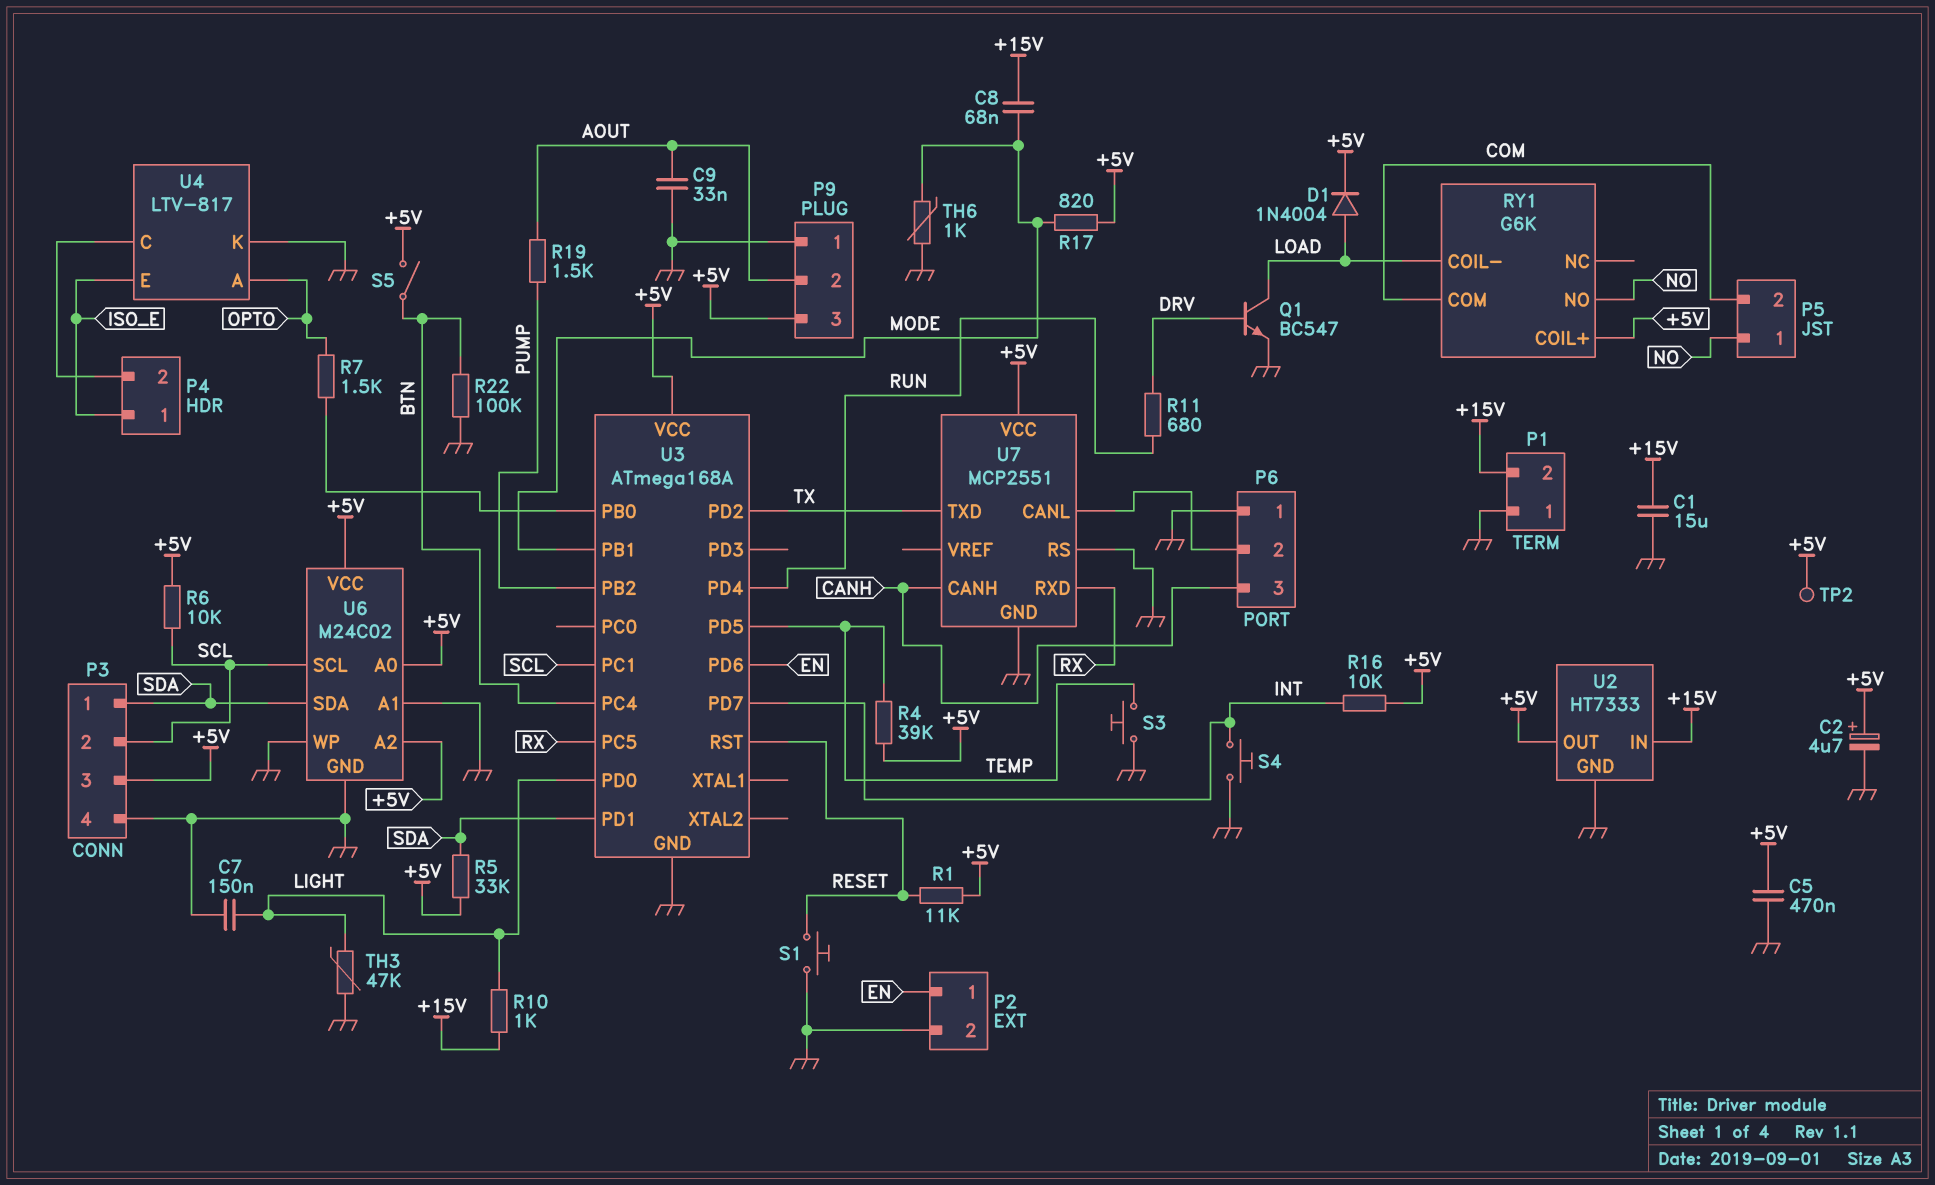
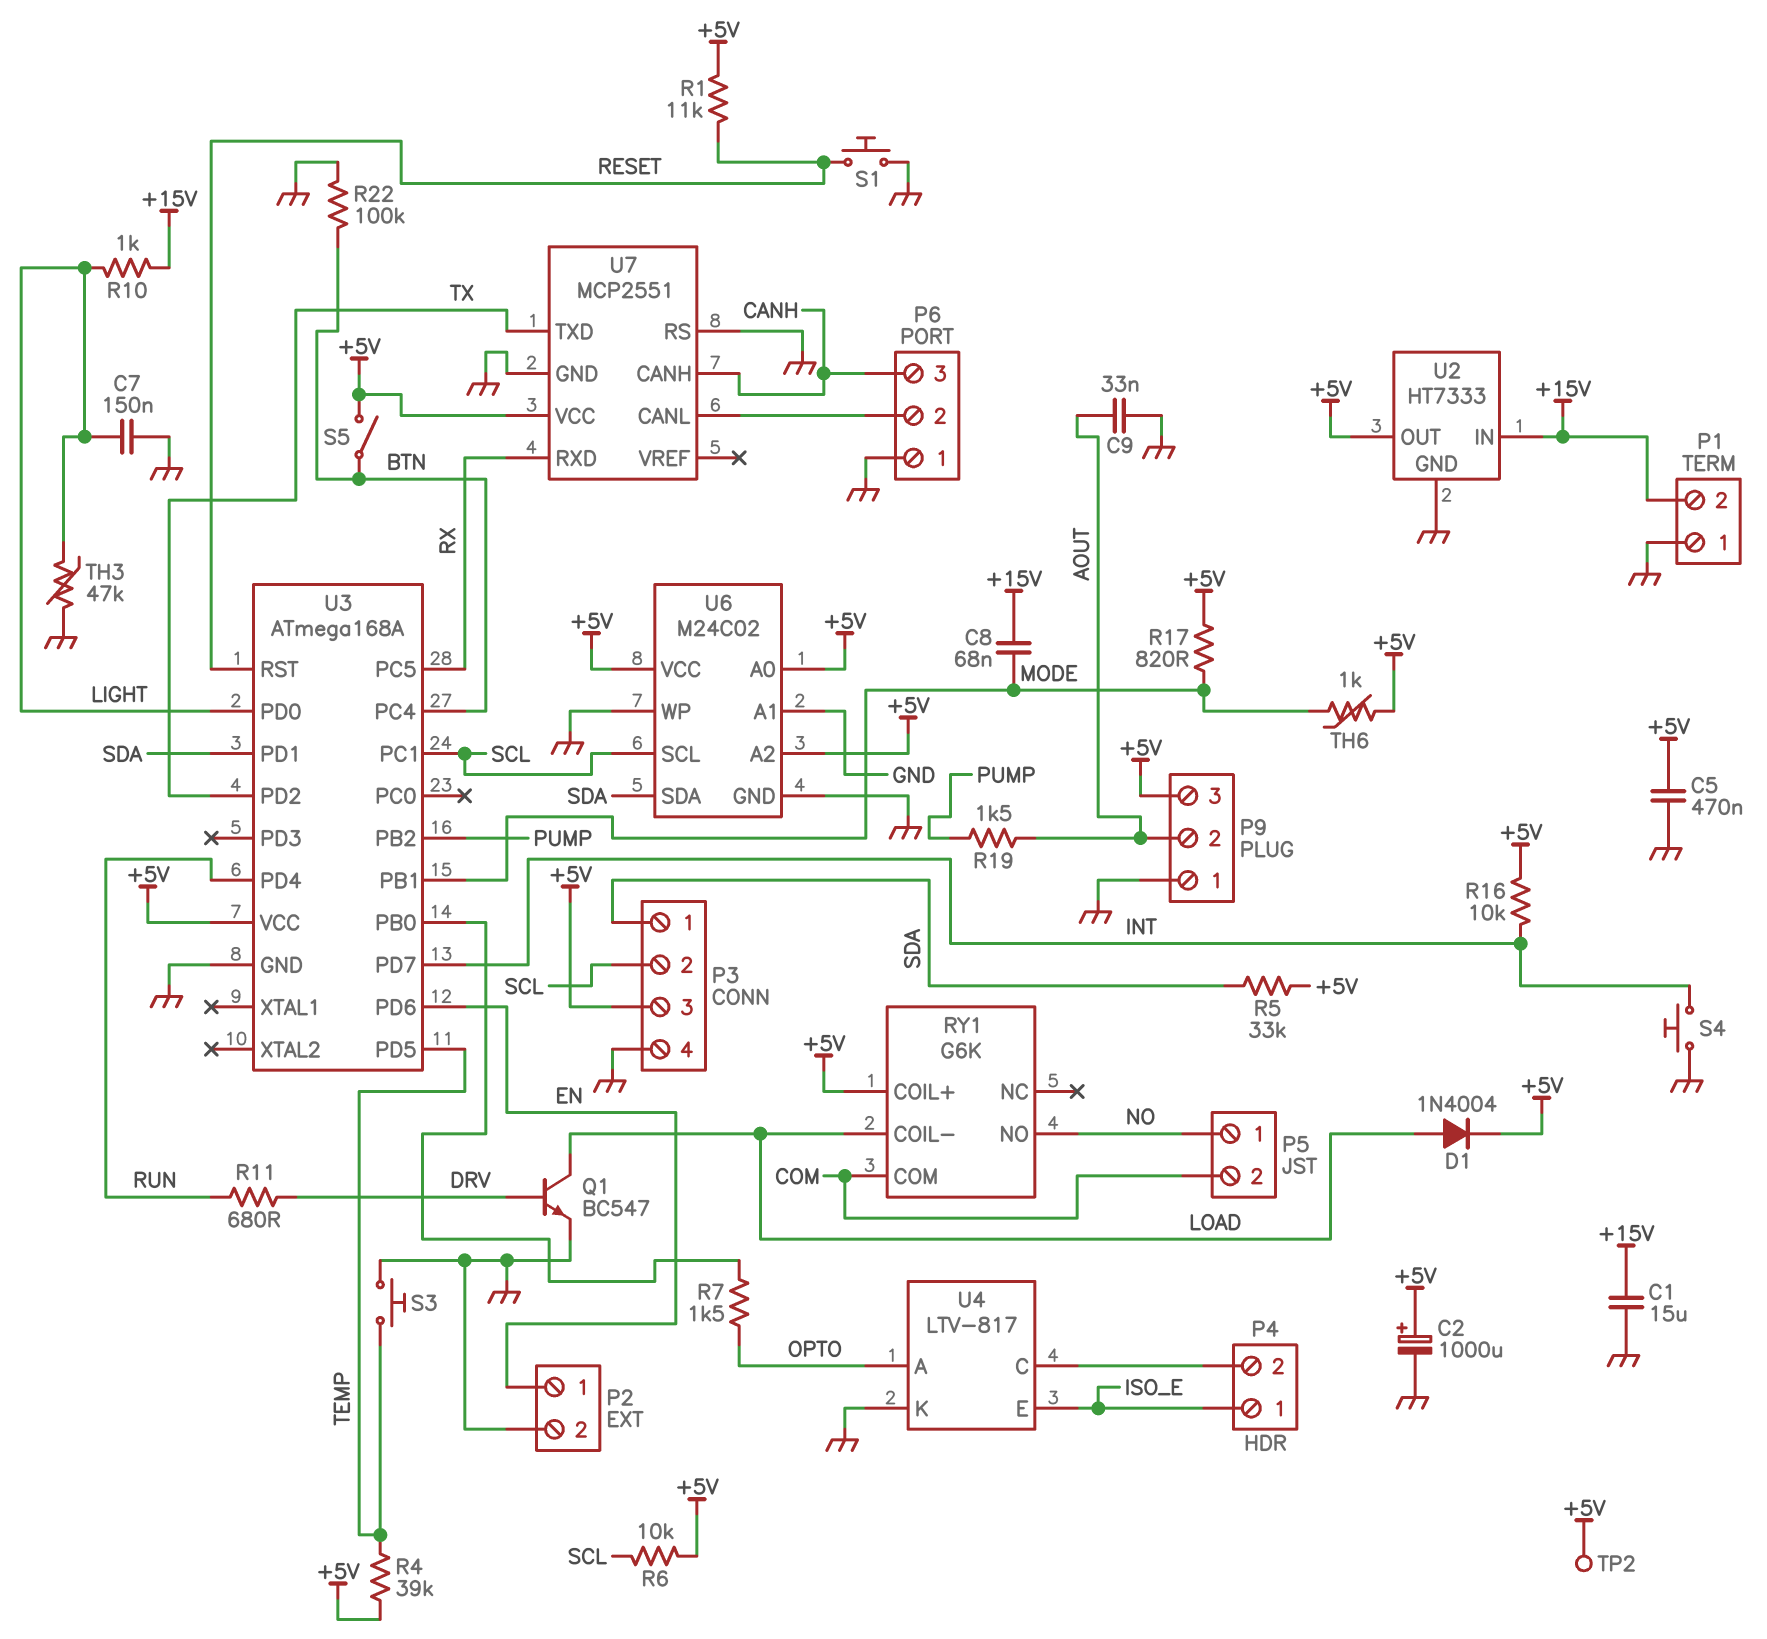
C2: 4.7uF (plus +5V, minus GND) -> 1000uF (plus +5V, minus GND)
TH6: 1k (GND, MODE) -> 1k (+5V, MODE)

